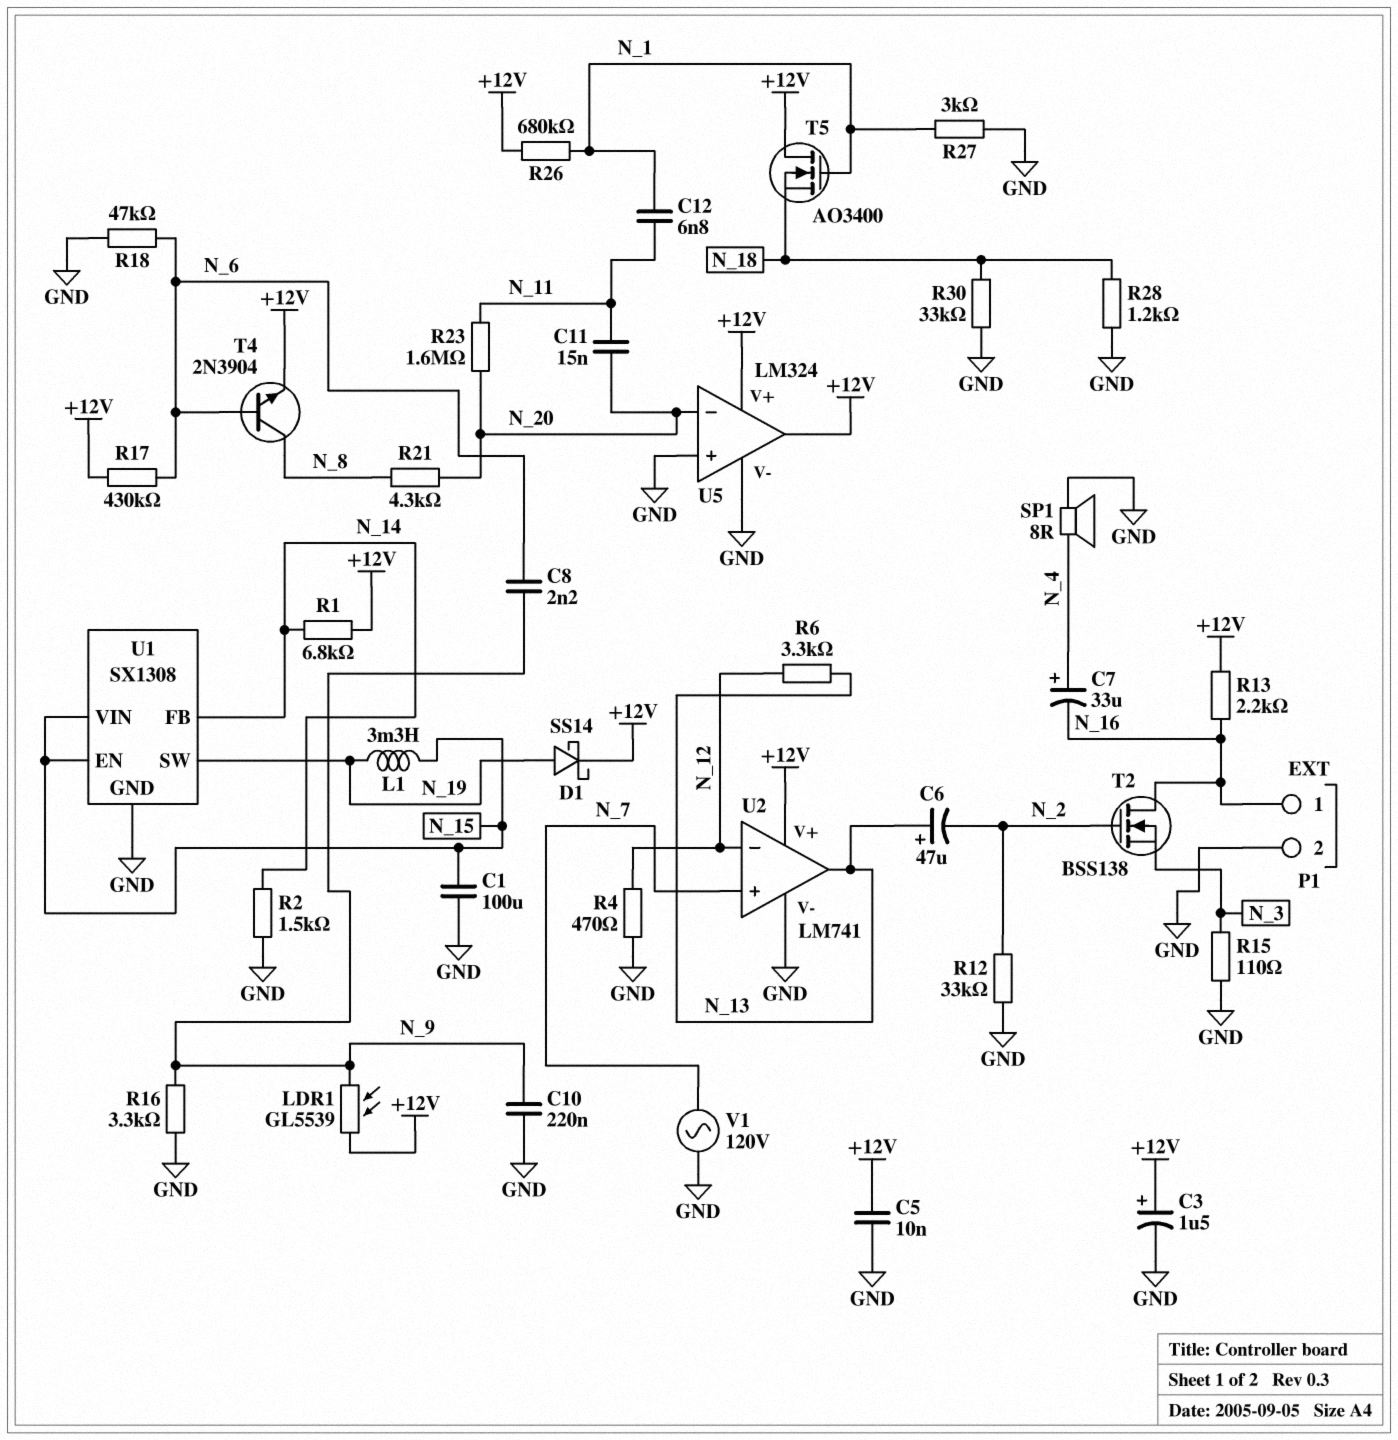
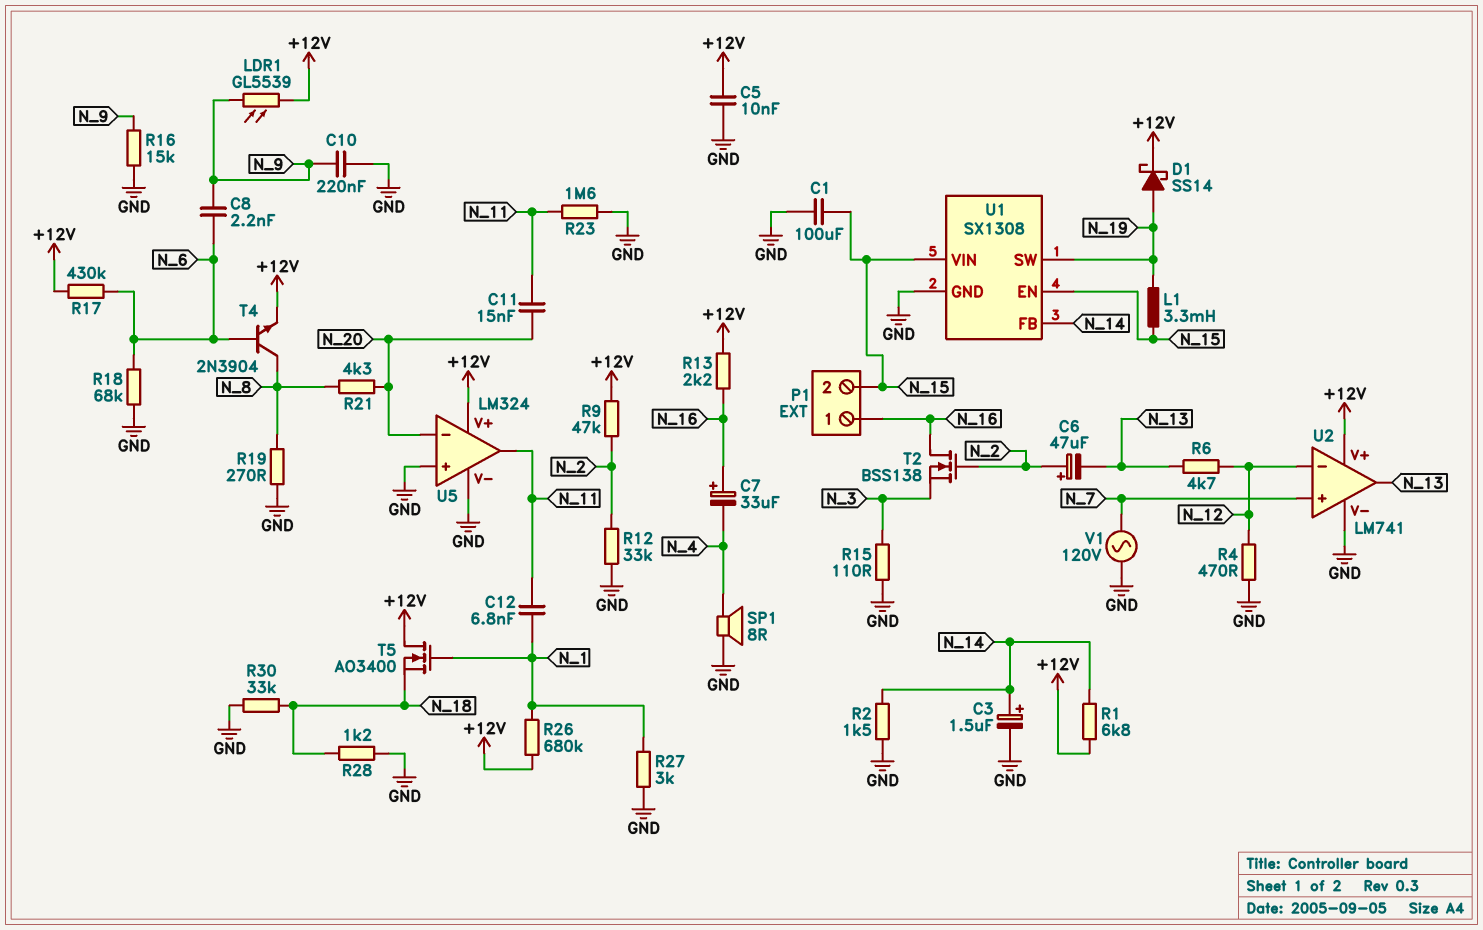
C3: 1.5uF (plus +12V, minus GND) -> 1.5uF (plus N_14, minus GND)
C6: 47uF (plus N_13, minus N_2) -> 47uF (plus N_2, minus N_13)
C7: 33uF (plus N_4, minus N_16) -> 33uF (plus N_16, minus N_4)
P1 pin 2: GND -> N_15
R6: 3.3k (N_12, N_13) -> 4.7k (N_12, N_13)
R9: none -> 47k (+12V, N_2)
R16: 3.3k (GND, N_9) -> 15k (GND, N_9)
R18: 47k (GND, N_6) -> 68k (GND, N_6)
R19: none -> 270 (GND, N_8)
R23: 1.6M (N_11, N_20) -> 1.6M (GND, N_11)
U5 pin out: +12V -> N_11

